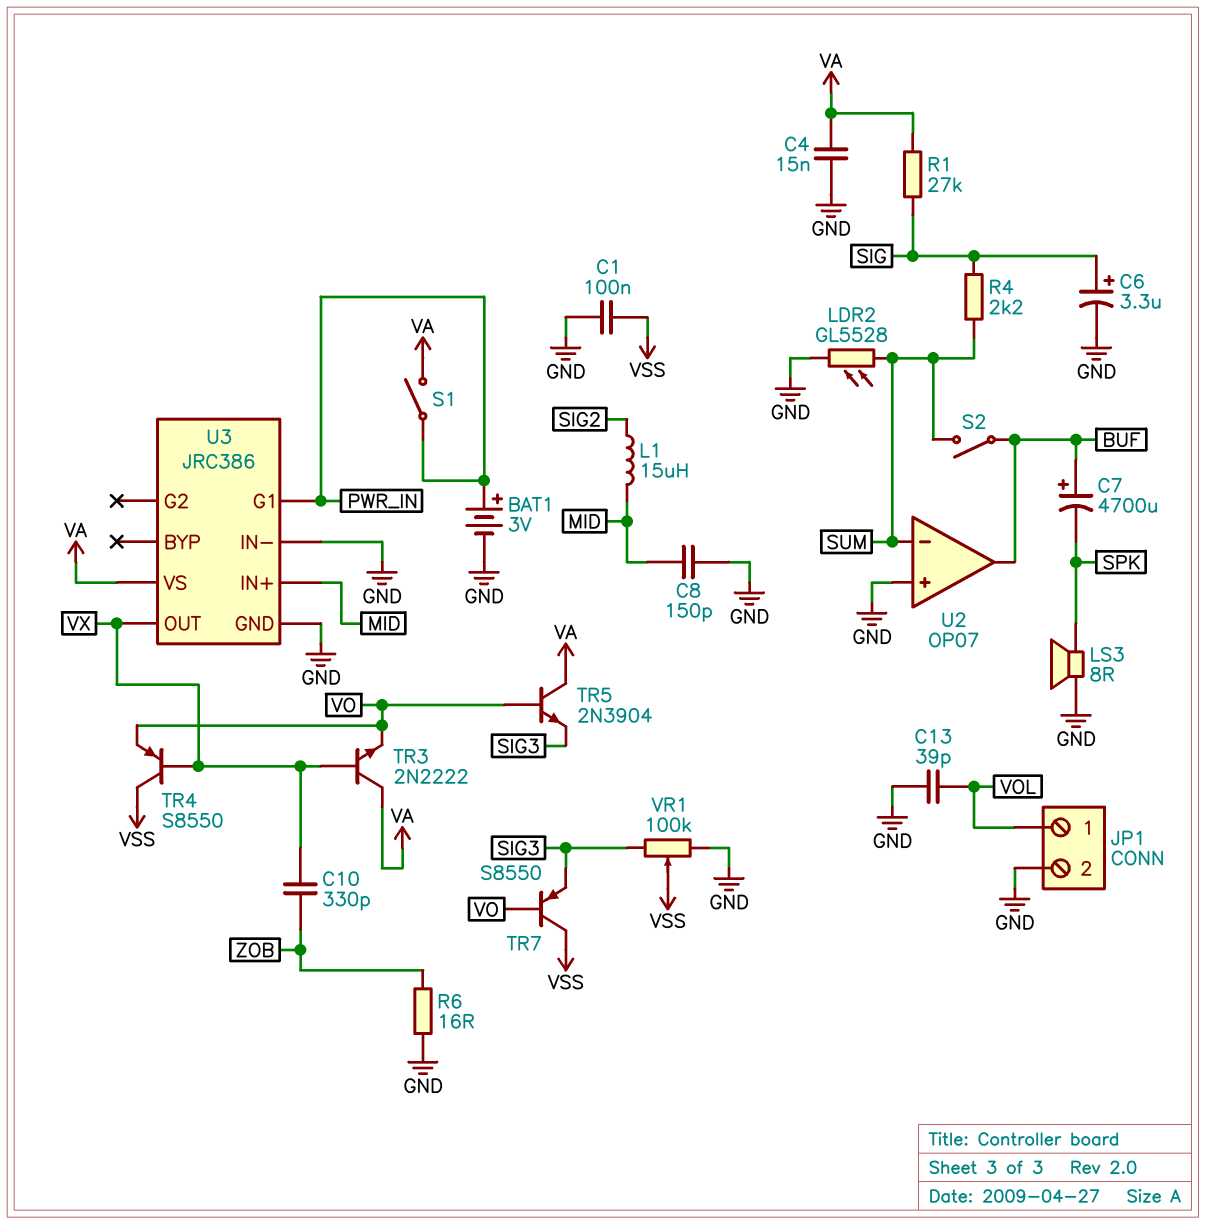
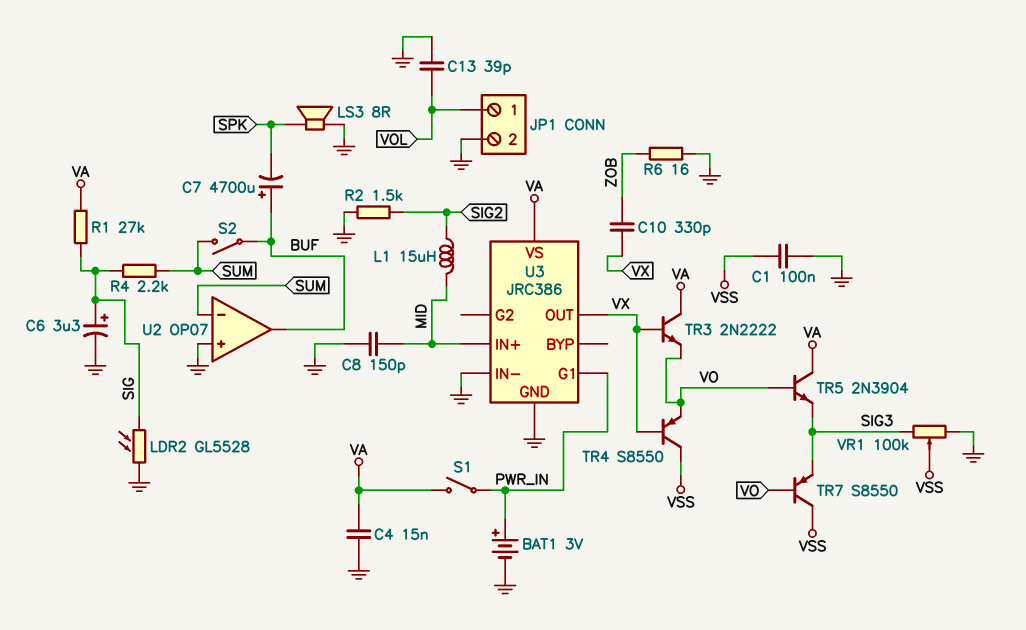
LDR2: GL5528 (GND, SUM) -> GL5528 (GND, SIG)
R2: none -> 1.5k (GND, SIG2)

